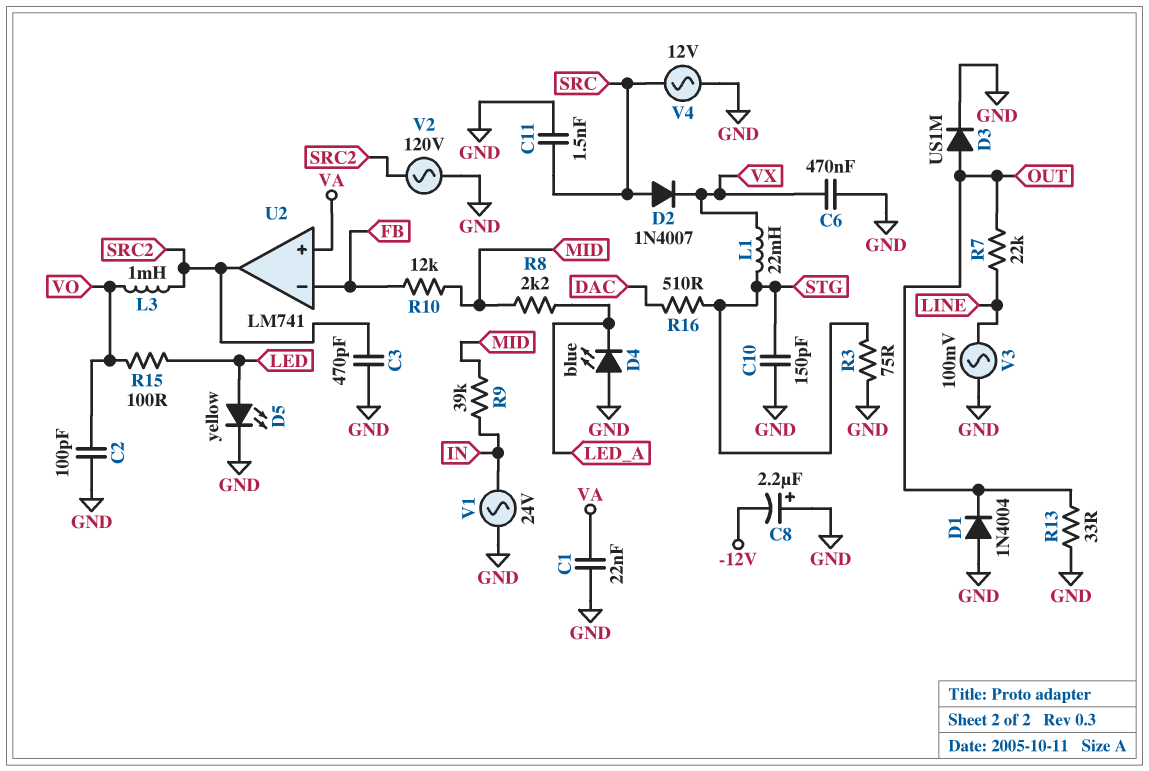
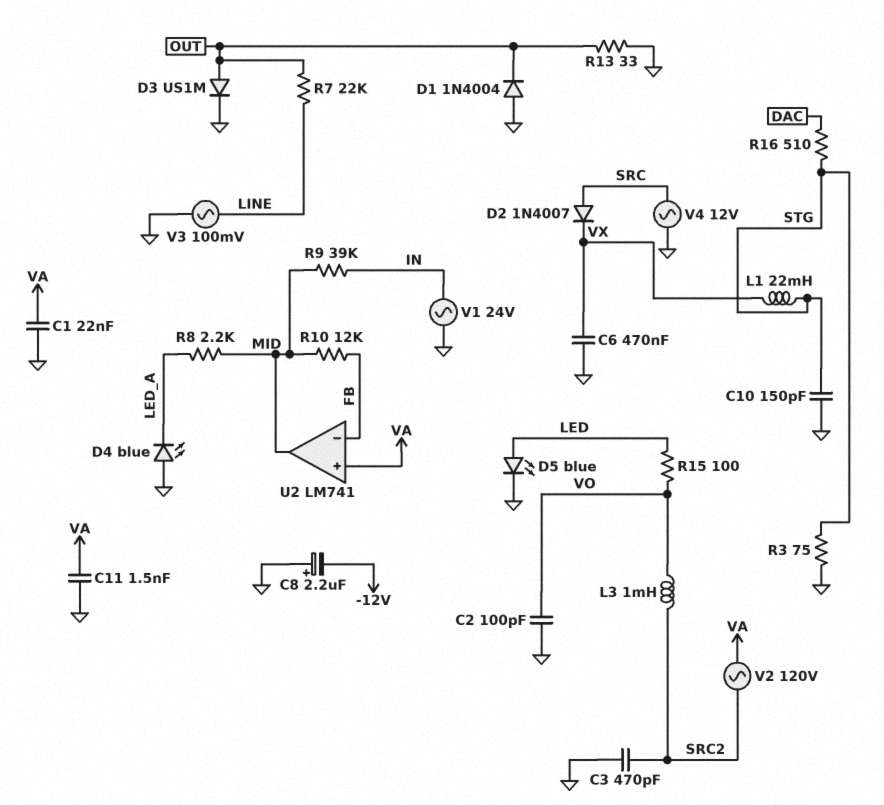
C11: 1.5nF (GND, SRC) -> 1.5nF (GND, VA)
D5: LED yellow (A LED, K GND) -> LED blue (A LED, K GND)
U2 pin out: SRC2 -> MID
V2: AC 120V (GND, SRC2) -> AC 120V (SRC2, VA)

